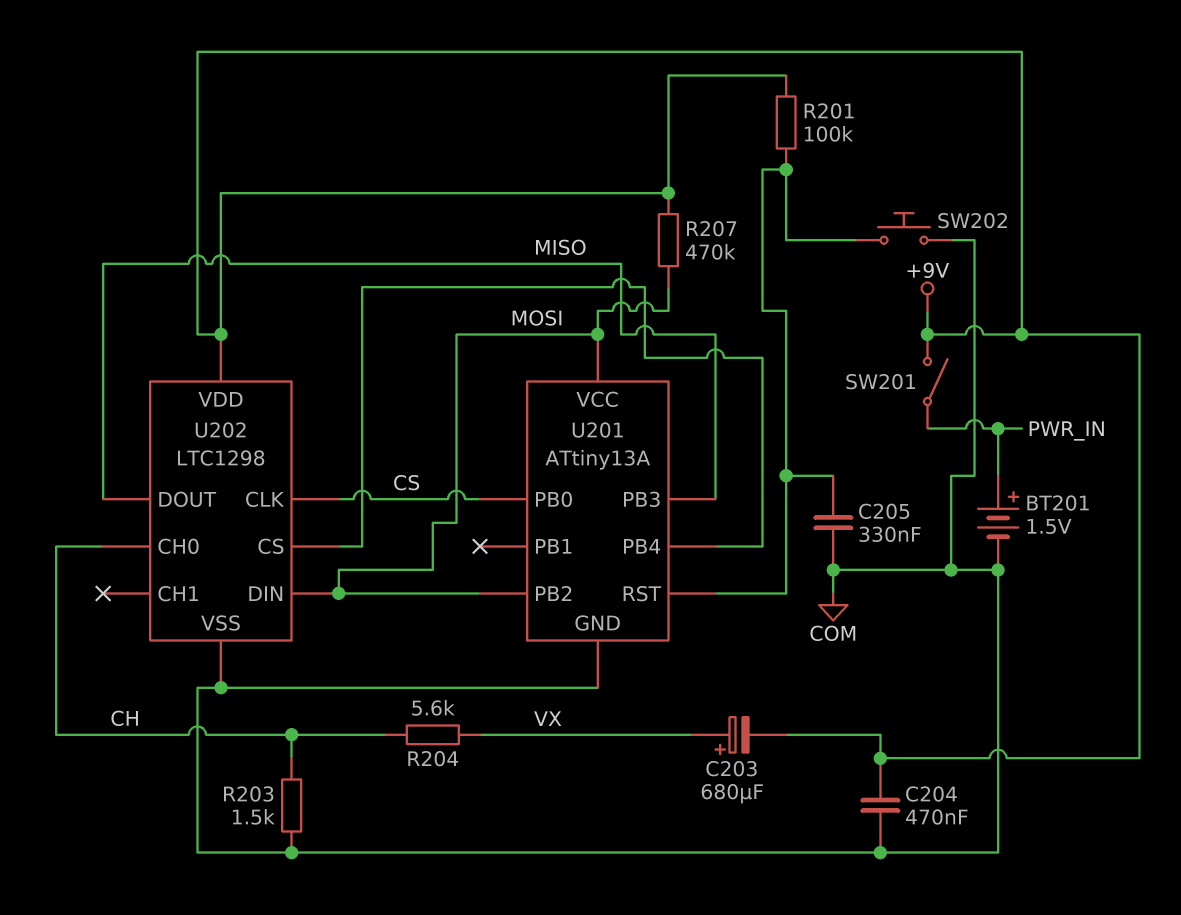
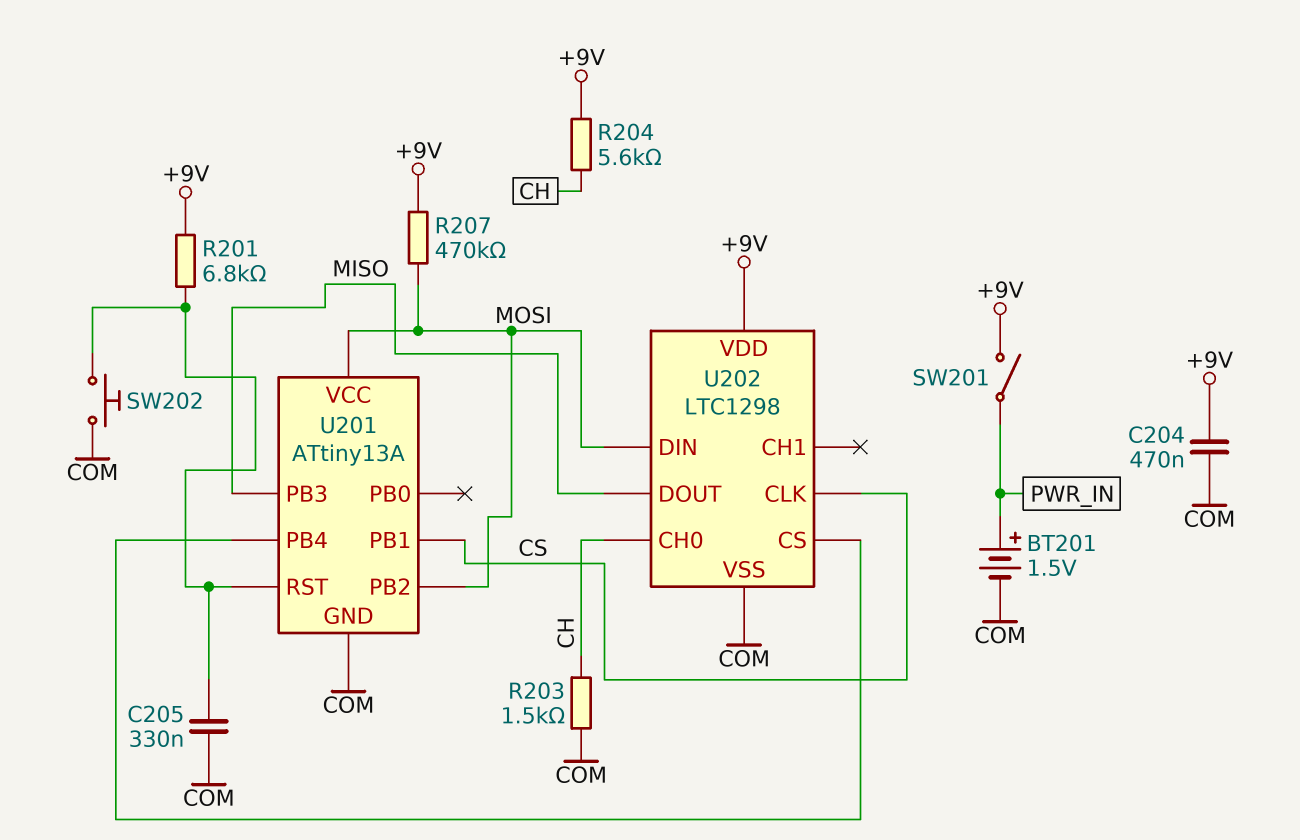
C203: 680uF (plus VX, minus +9V) -> none
R201: 100k (+9V, U201/RST) -> 6.8k (+9V, U201/RST)
R204: 5.6k (CH, VX) -> 5.6k (+9V, CH)
U201 pin PB0: CS -> none
U201 pin PB1: none -> CS

